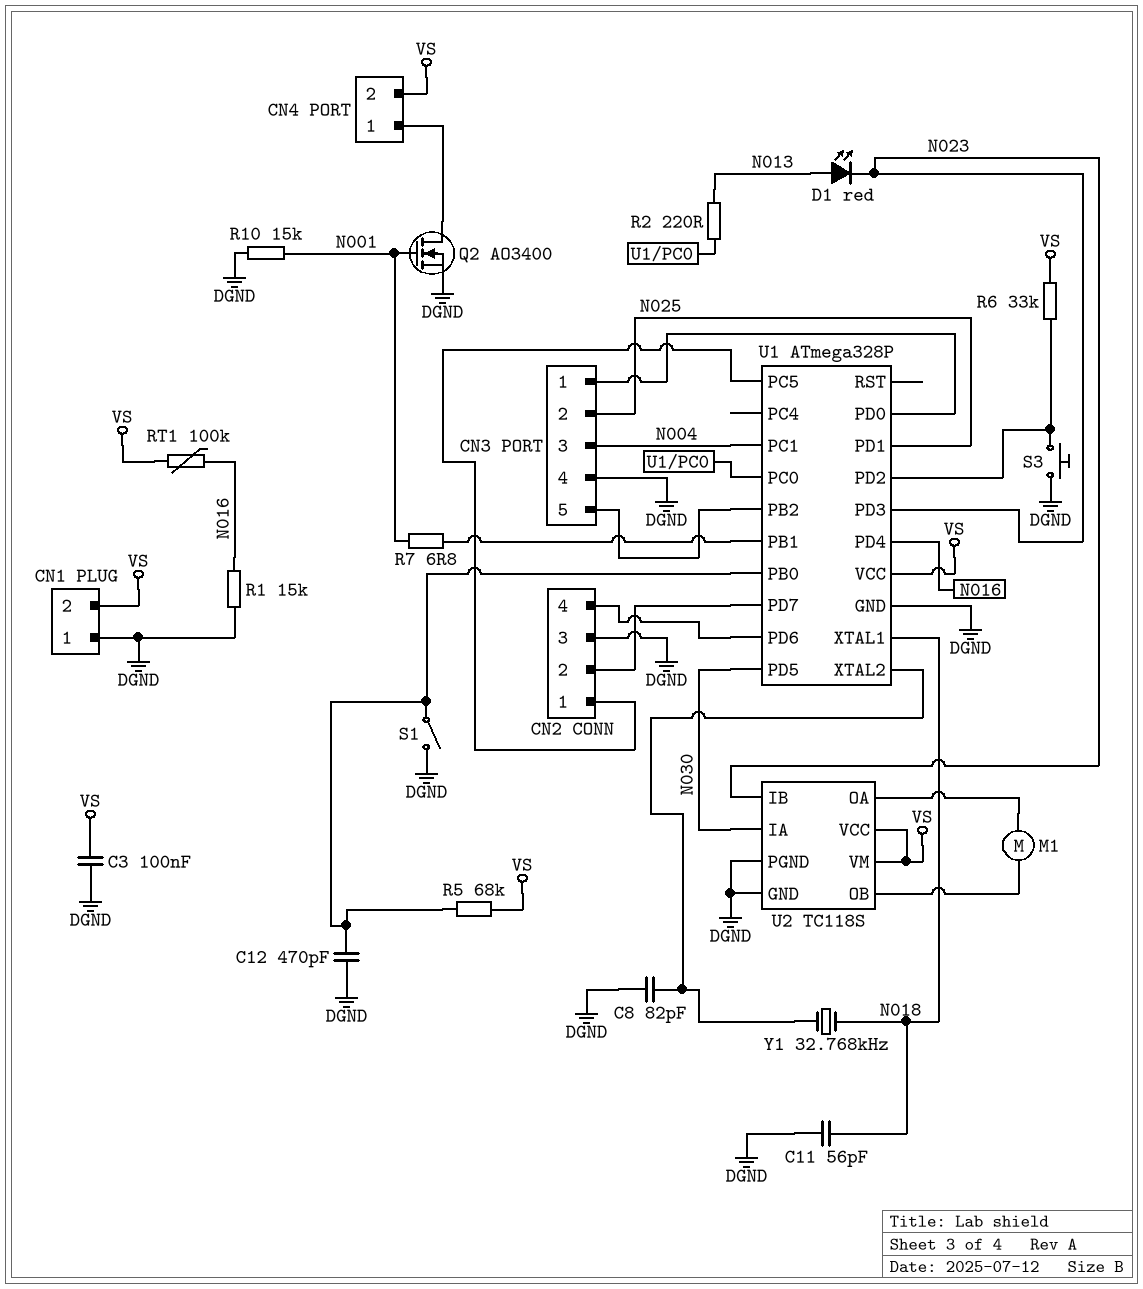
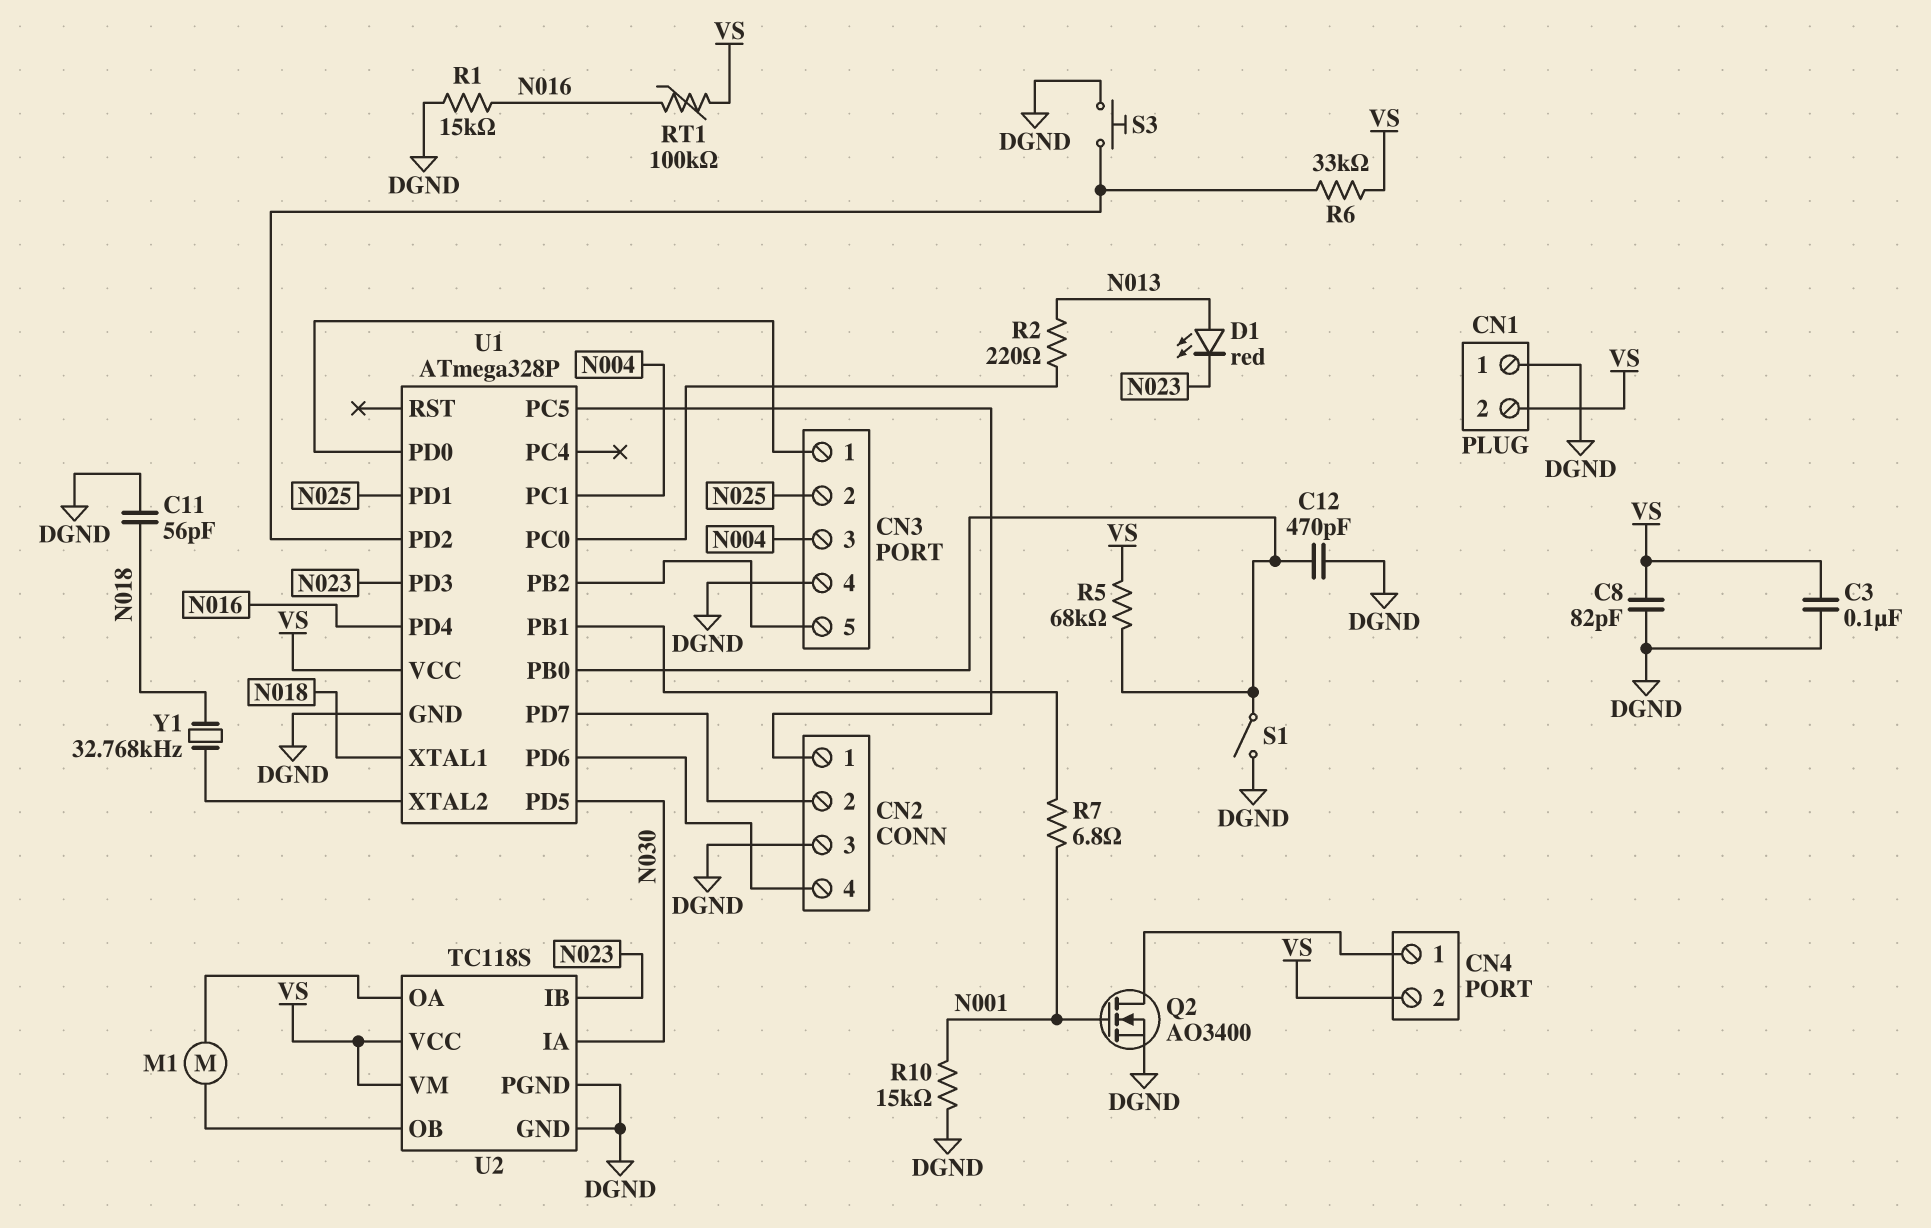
C8: 82pF (DGND, U1/XTAL2) -> 82pF (DGND, VS)

